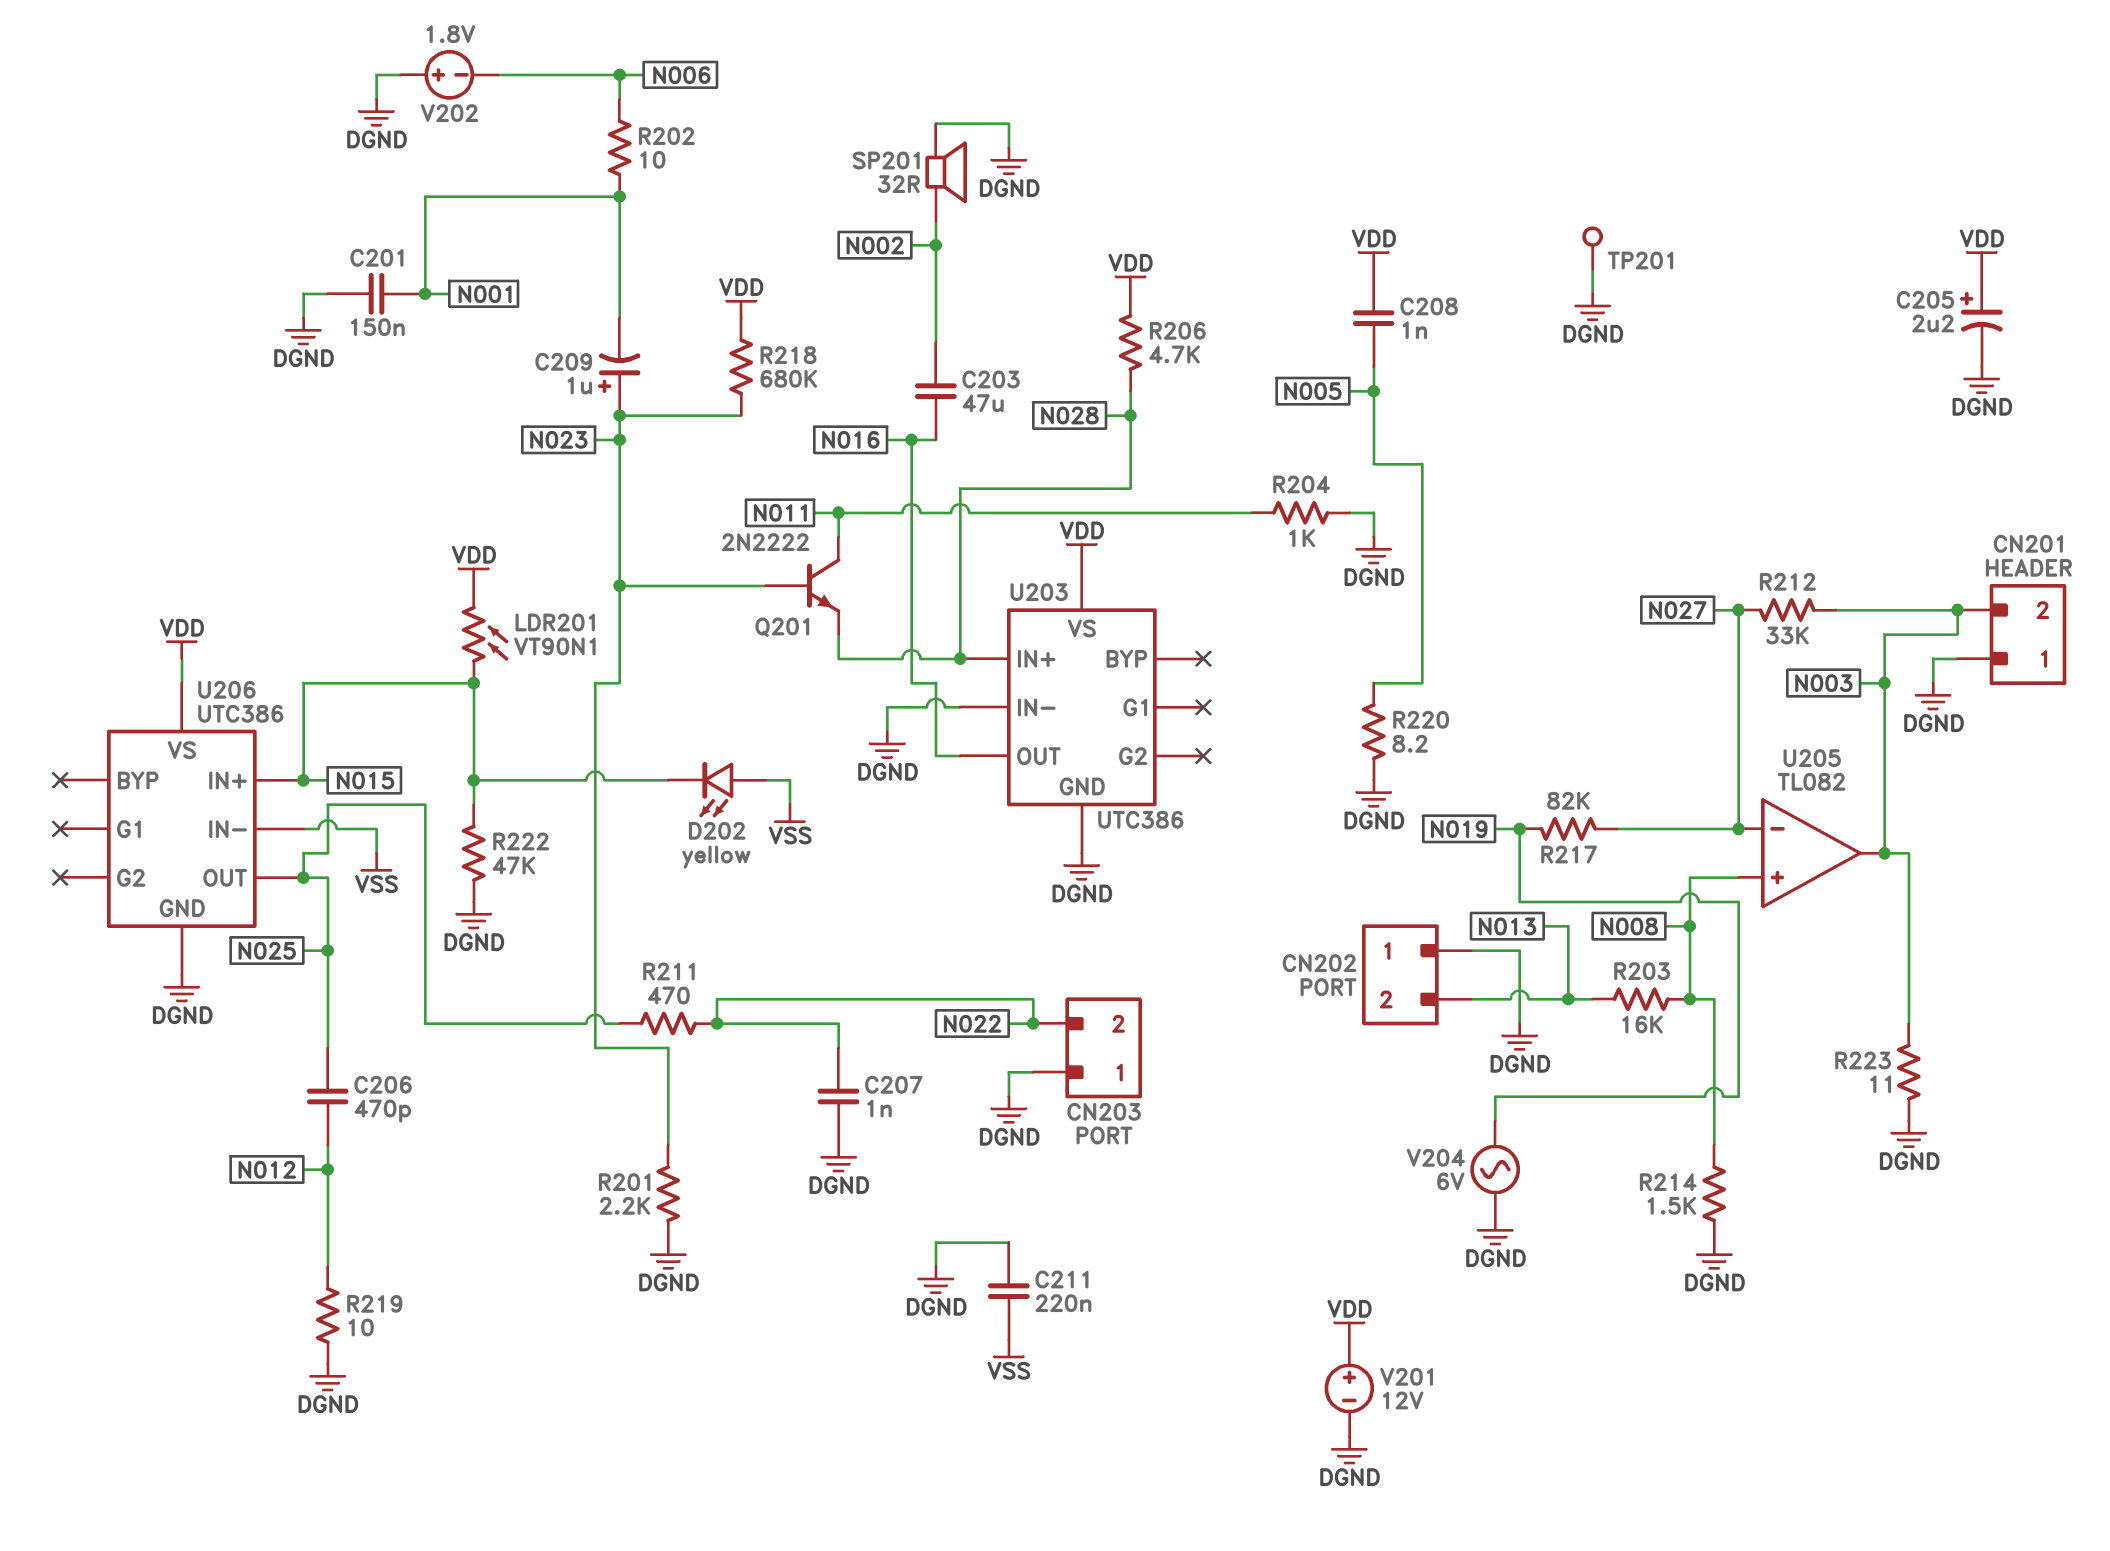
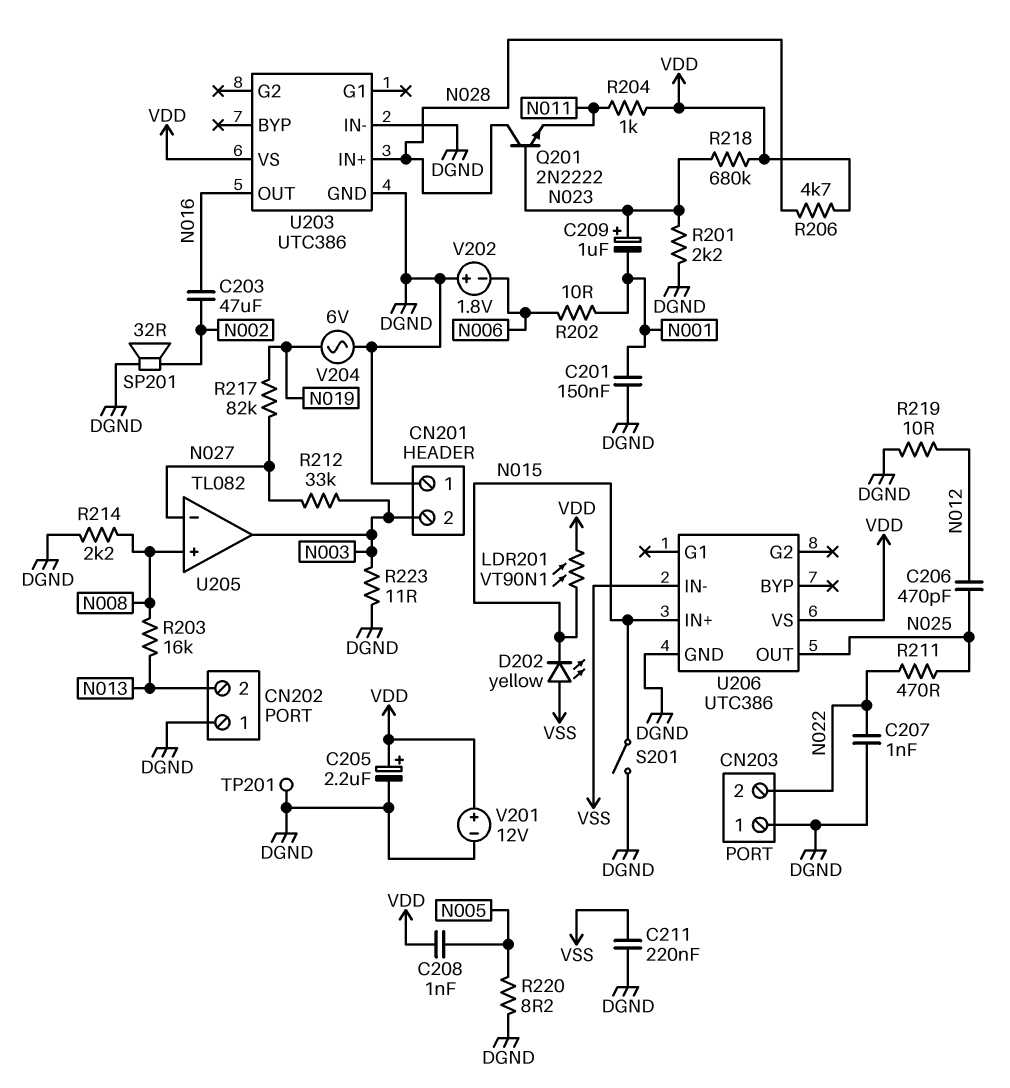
Q201: NPN 2N2222 (B N023, C N011, E N028) -> NPN 2N2222 (B N023, C N028, E N011)
R204: 1k (DGND, N011) -> 1k (N011, VDD)
R214: 1.5k (DGND, N008) -> 2.2k (DGND, N008)
R222: 47k (DGND, N015) -> none
S201: none -> switch (DGND, N015)

